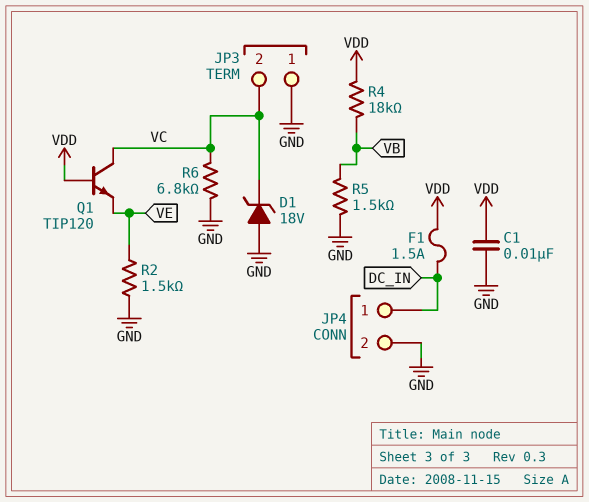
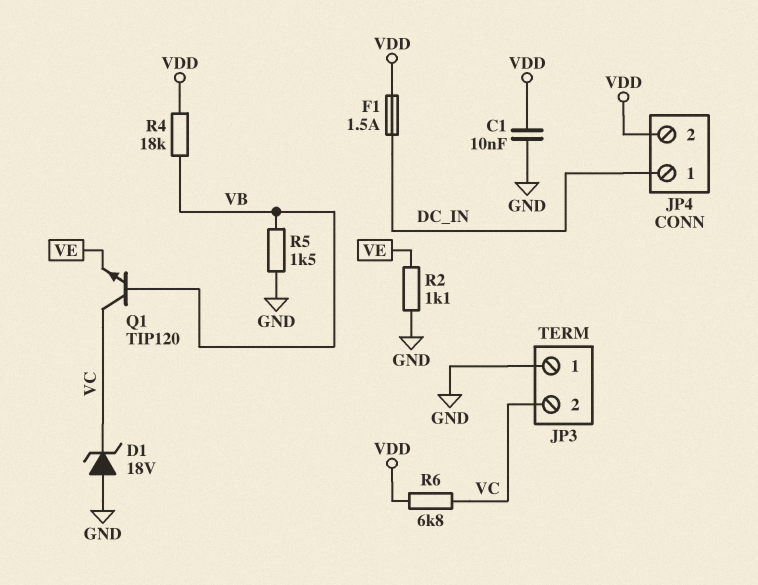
JP4 pin 2: GND -> VDD
Q1: NPN TIP120 (B VDD, C VC, E VE) -> NPN TIP120 (B VB, C VC, E VE)
R2: 1.5k (GND, VE) -> 1.1k (GND, VE)
R6: 6.8k (GND, VC) -> 6.8k (VC, VDD)

